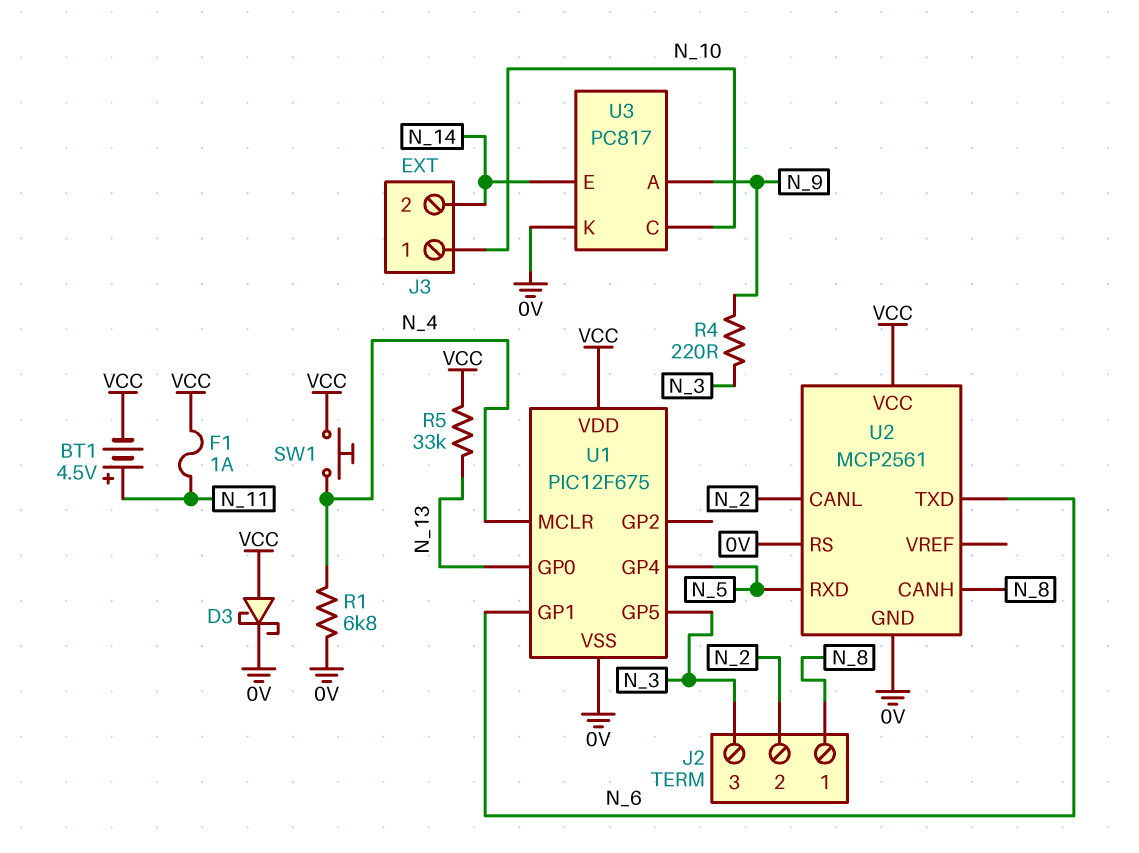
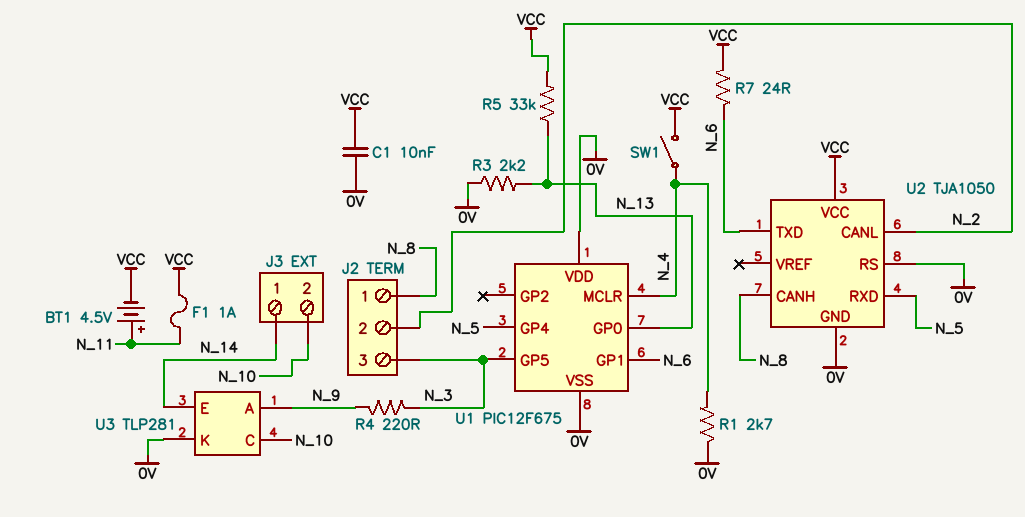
C1: none -> 10nF (0V, VCC)
D3: schottky (A VCC, K 0V) -> none
J3 pin 1: N_10 -> N_14
J3 pin 2: N_14 -> N_10
R1: 6.8k (0V, N_4) -> 2.7k (0V, N_4)
R3: none -> 2.2k (0V, N_13)
R7: none -> 24 (N_6, VCC)
SW1: button (N_4, VCC) -> switch (N_4, VCC)
U1 pin VDD: VCC -> 0V
U2: MCP2561 -> TJA1050
U3: PC817 -> TLP281

